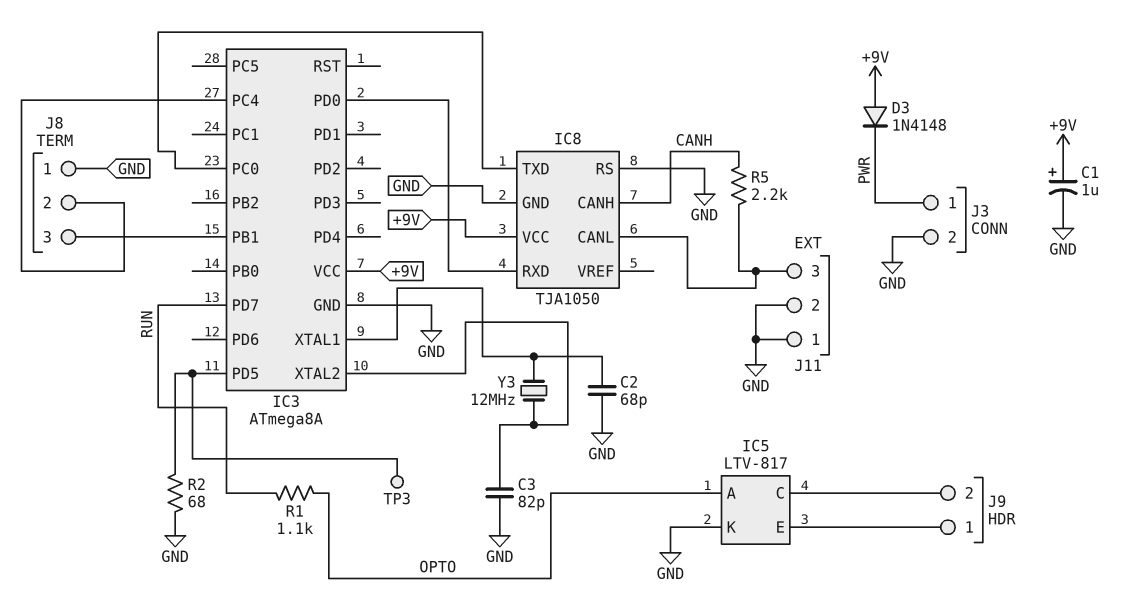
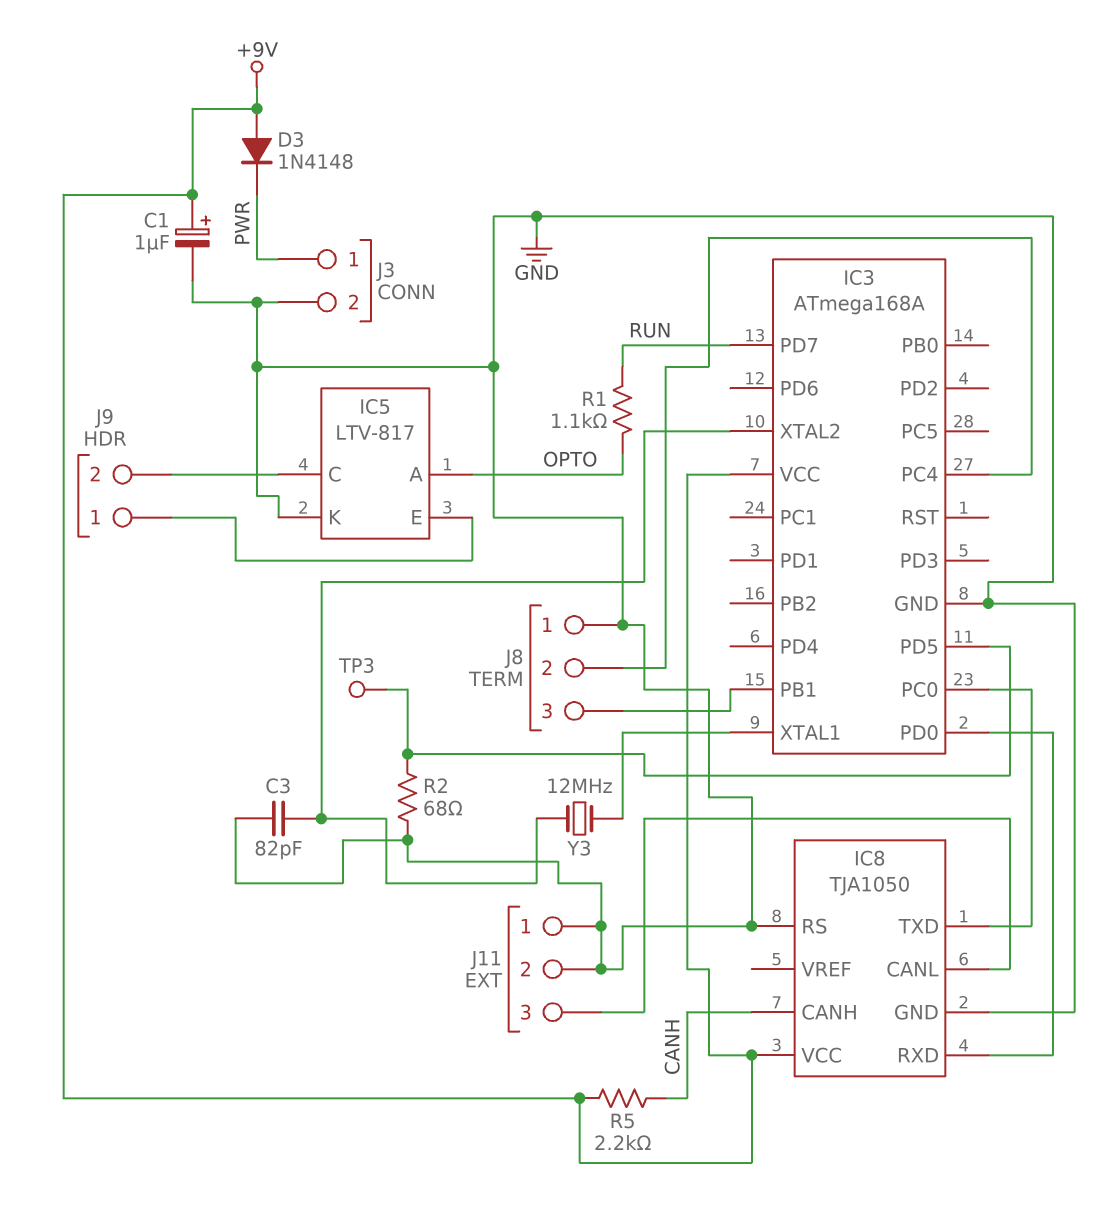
C2: 68pF (GND, IC3/XTAL1) -> none
IC3: ATmega8A -> ATmega168A
R5: 2.2k (CANH, IC8/CANL) -> 2.2k (+9V, CANH)

